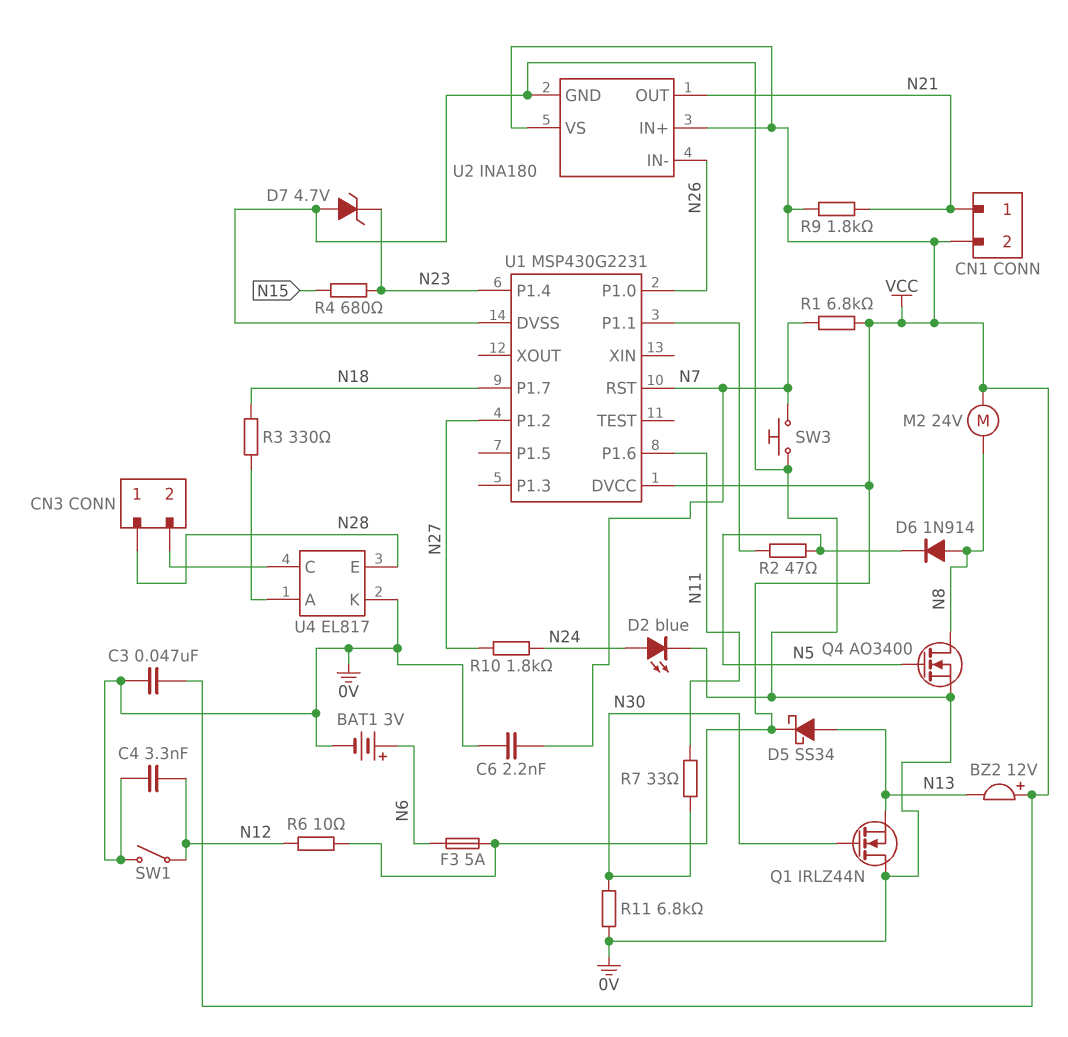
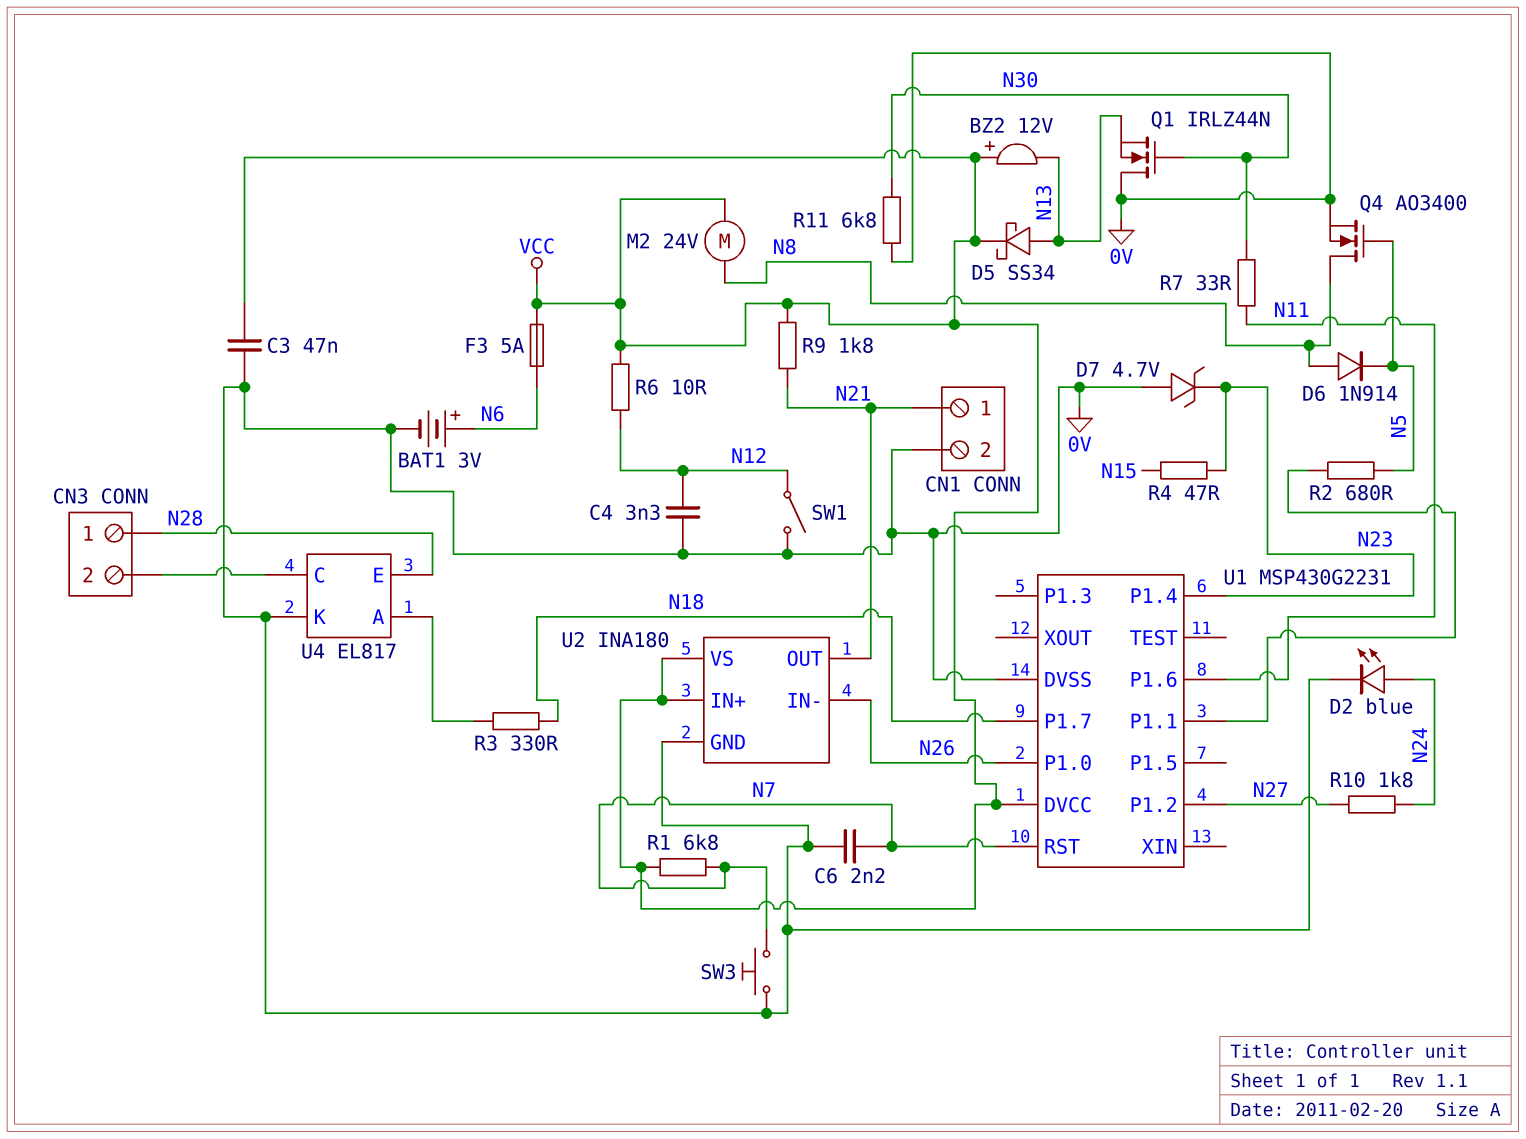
CN1 pin 2: VCC -> 0V
R2: 47 (N5, U1/P1.1) -> 680 (N5, U1/P1.1)
R4: 680 (N15, N23) -> 47 (N15, N23)

